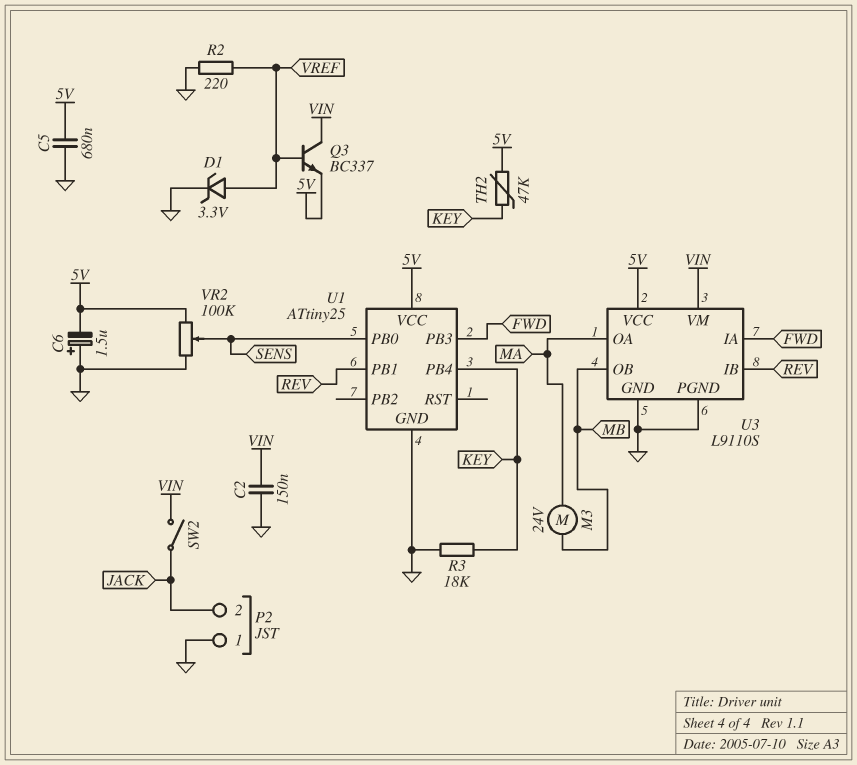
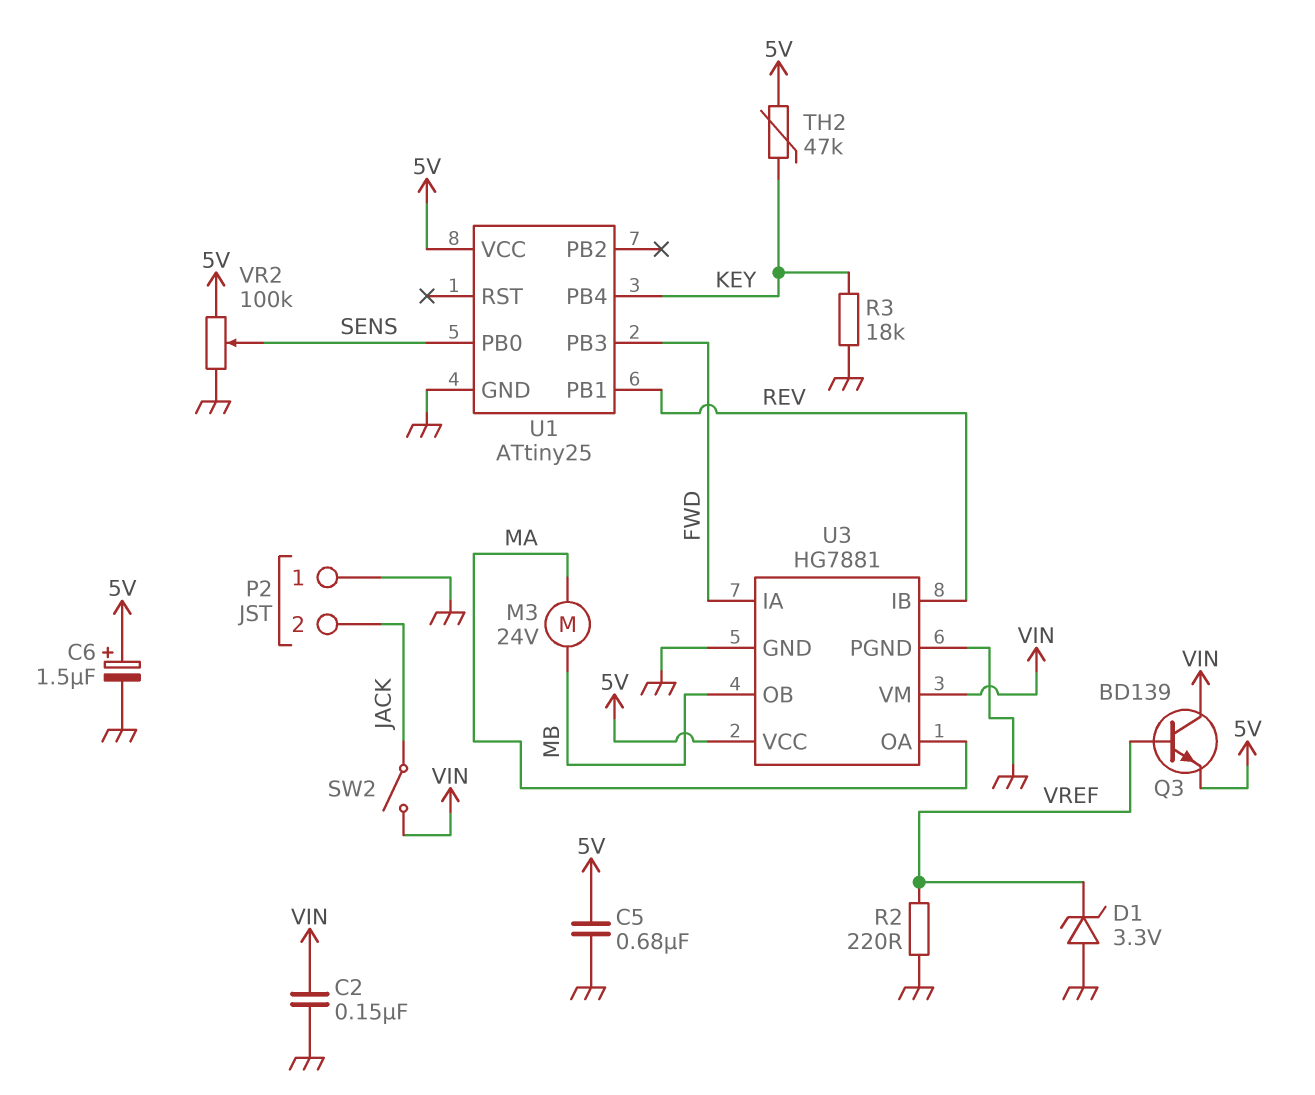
C6: 1.5uF (plus GND, minus 5V) -> 1.5uF (plus 5V, minus GND)
D1: zener 3.3V (A VREF, K GND) -> zener 3.3V (A GND, K VREF)
Q3: NPN BC337 (B VREF, C VIN, E 5V) -> NPN BD139 (B VREF, C VIN, E 5V)
U3: L9110S -> HG7881

